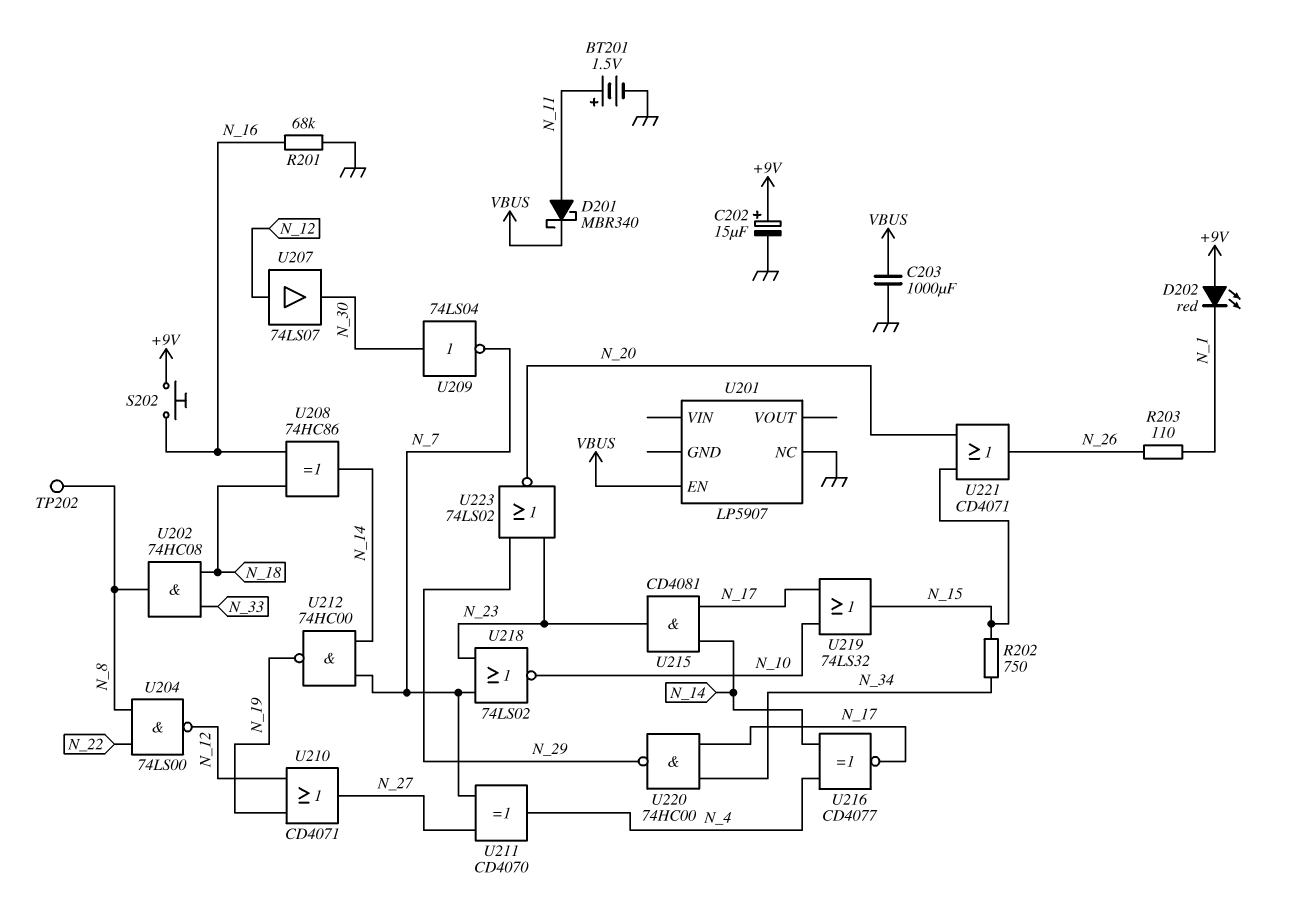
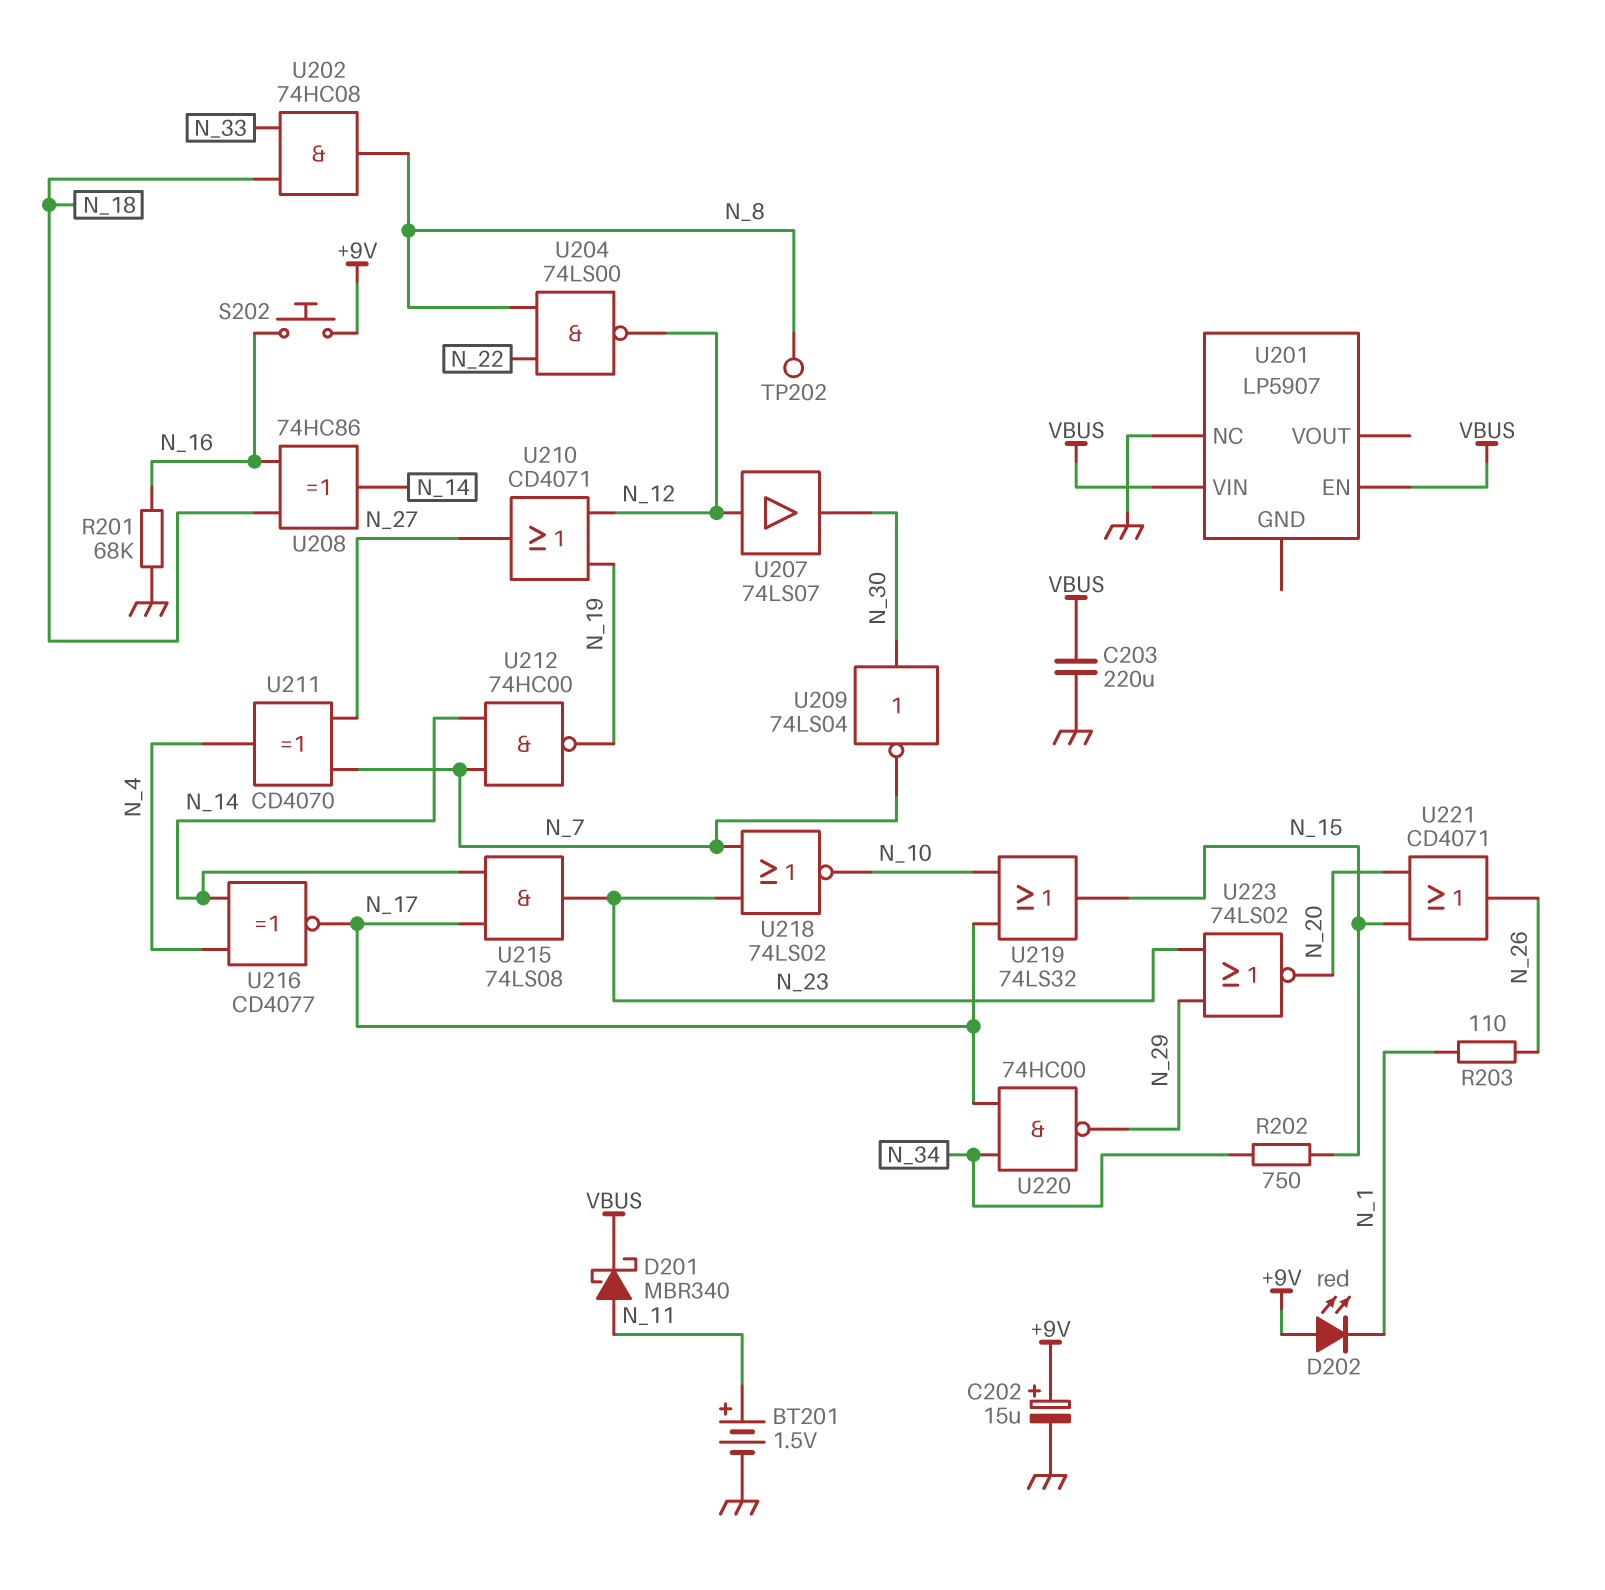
C203: 1000uF (GND, VBUS) -> 220uF (GND, VBUS)
U201 pin VIN: none -> VBUS
U215: AND CD4081 (in N_14, in N_17, out N_23) -> AND 74LS08 (in N_14, in N_17, out N_23)

